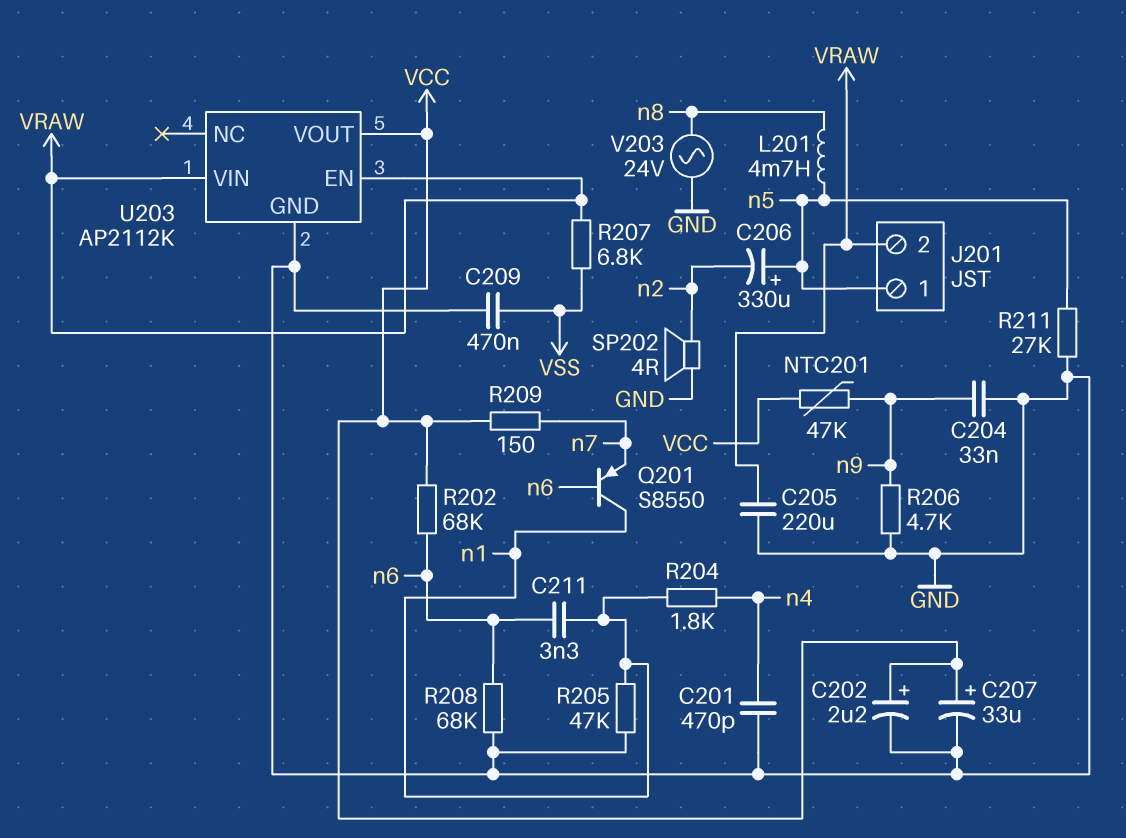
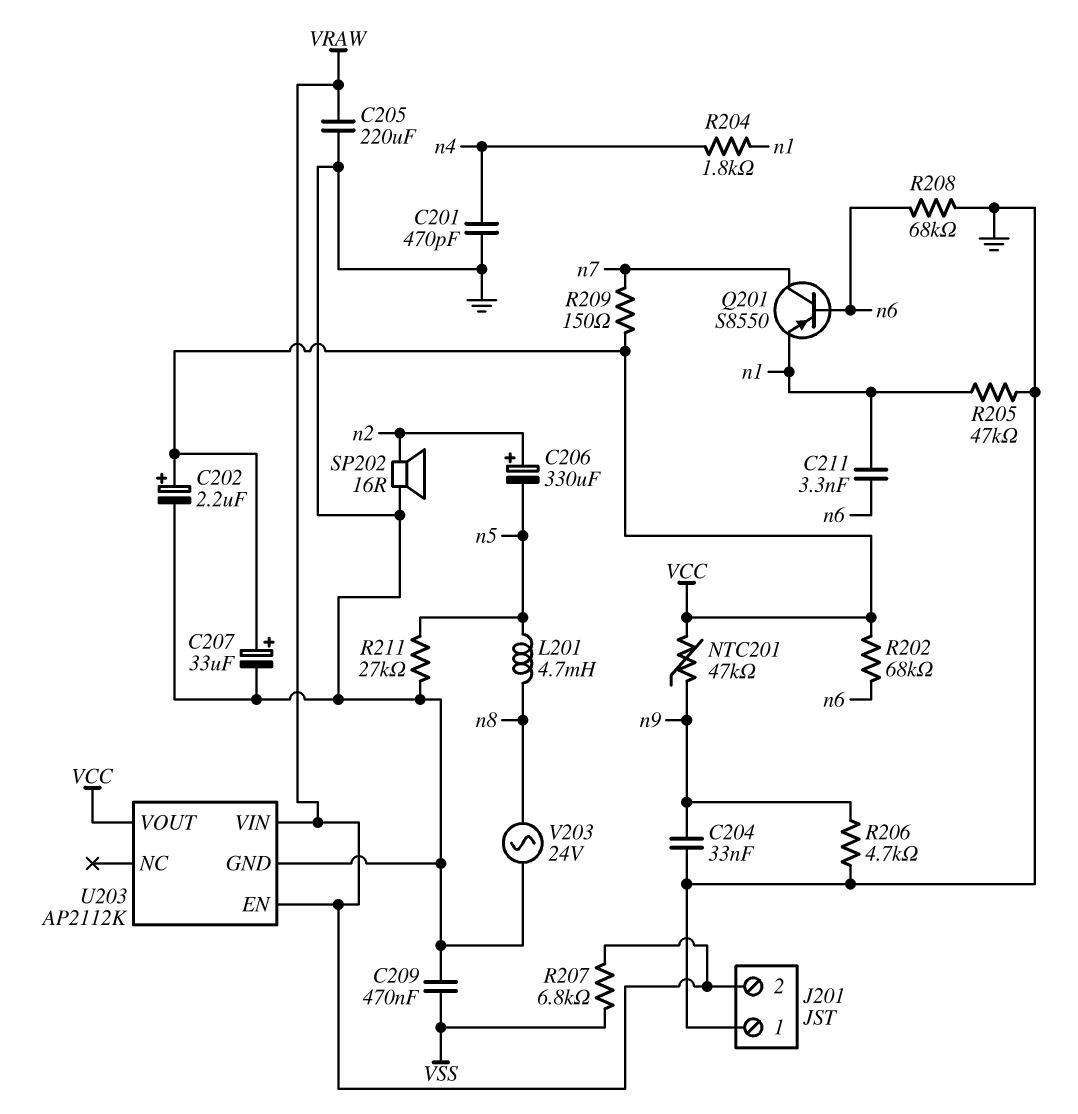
C206: 330uF (plus n5, minus n2) -> 330uF (plus n2, minus n5)
J201 pin 1: n5 -> GND
Q201: PNP S8550 (B n6, C n1, E n7) -> PNP S8550 (B n6, C n7, E n1)
SP202: speaker 4R (GND, n2) -> speaker 16R (GND, n2)

